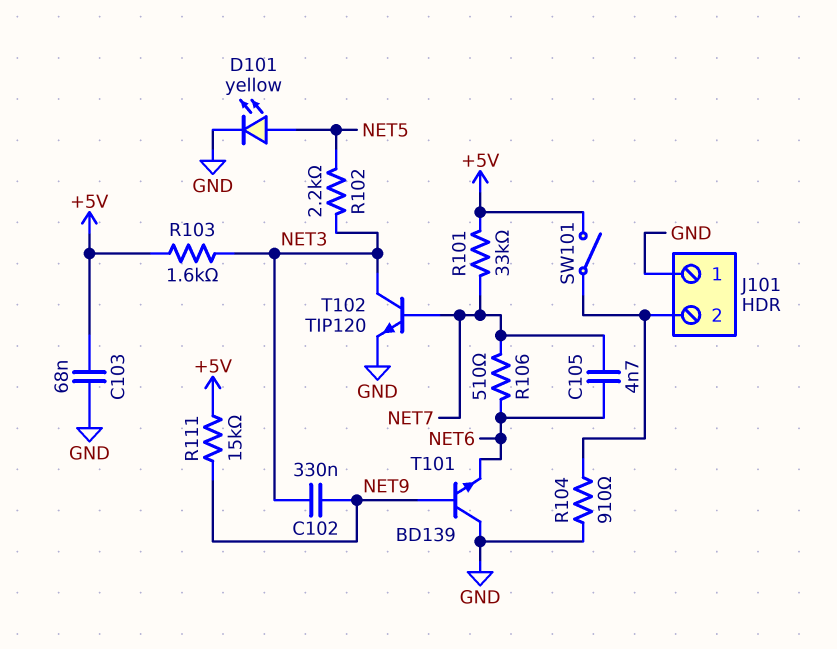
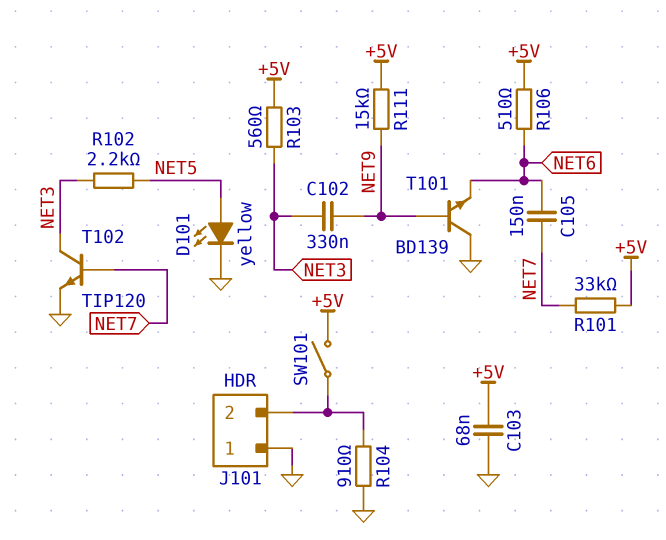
C105: 4.7nF (NET6, NET7) -> 150nF (NET6, NET7)
R103: 1.6k (+5V, NET3) -> 560 (+5V, NET3)
R106: 510 (NET6, NET7) -> 510 (+5V, NET6)

